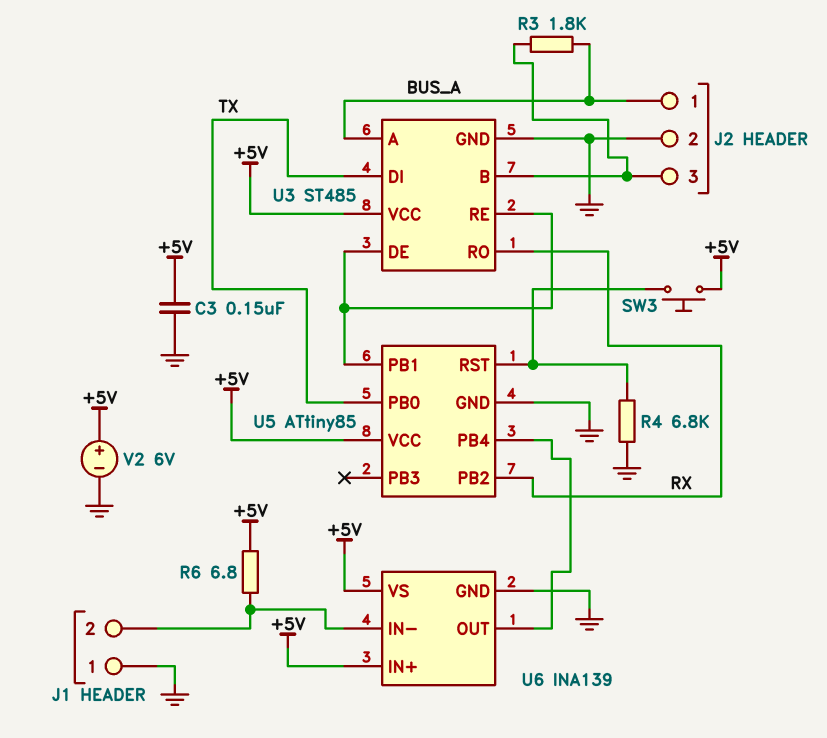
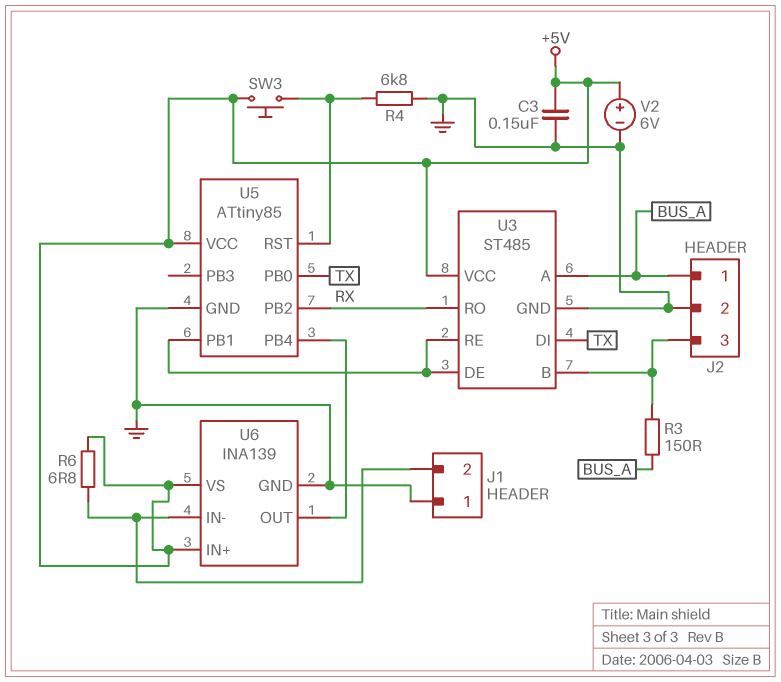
R3: 1.8k (BUS_A, J2/3) -> 150 (BUS_A, J2/3)

